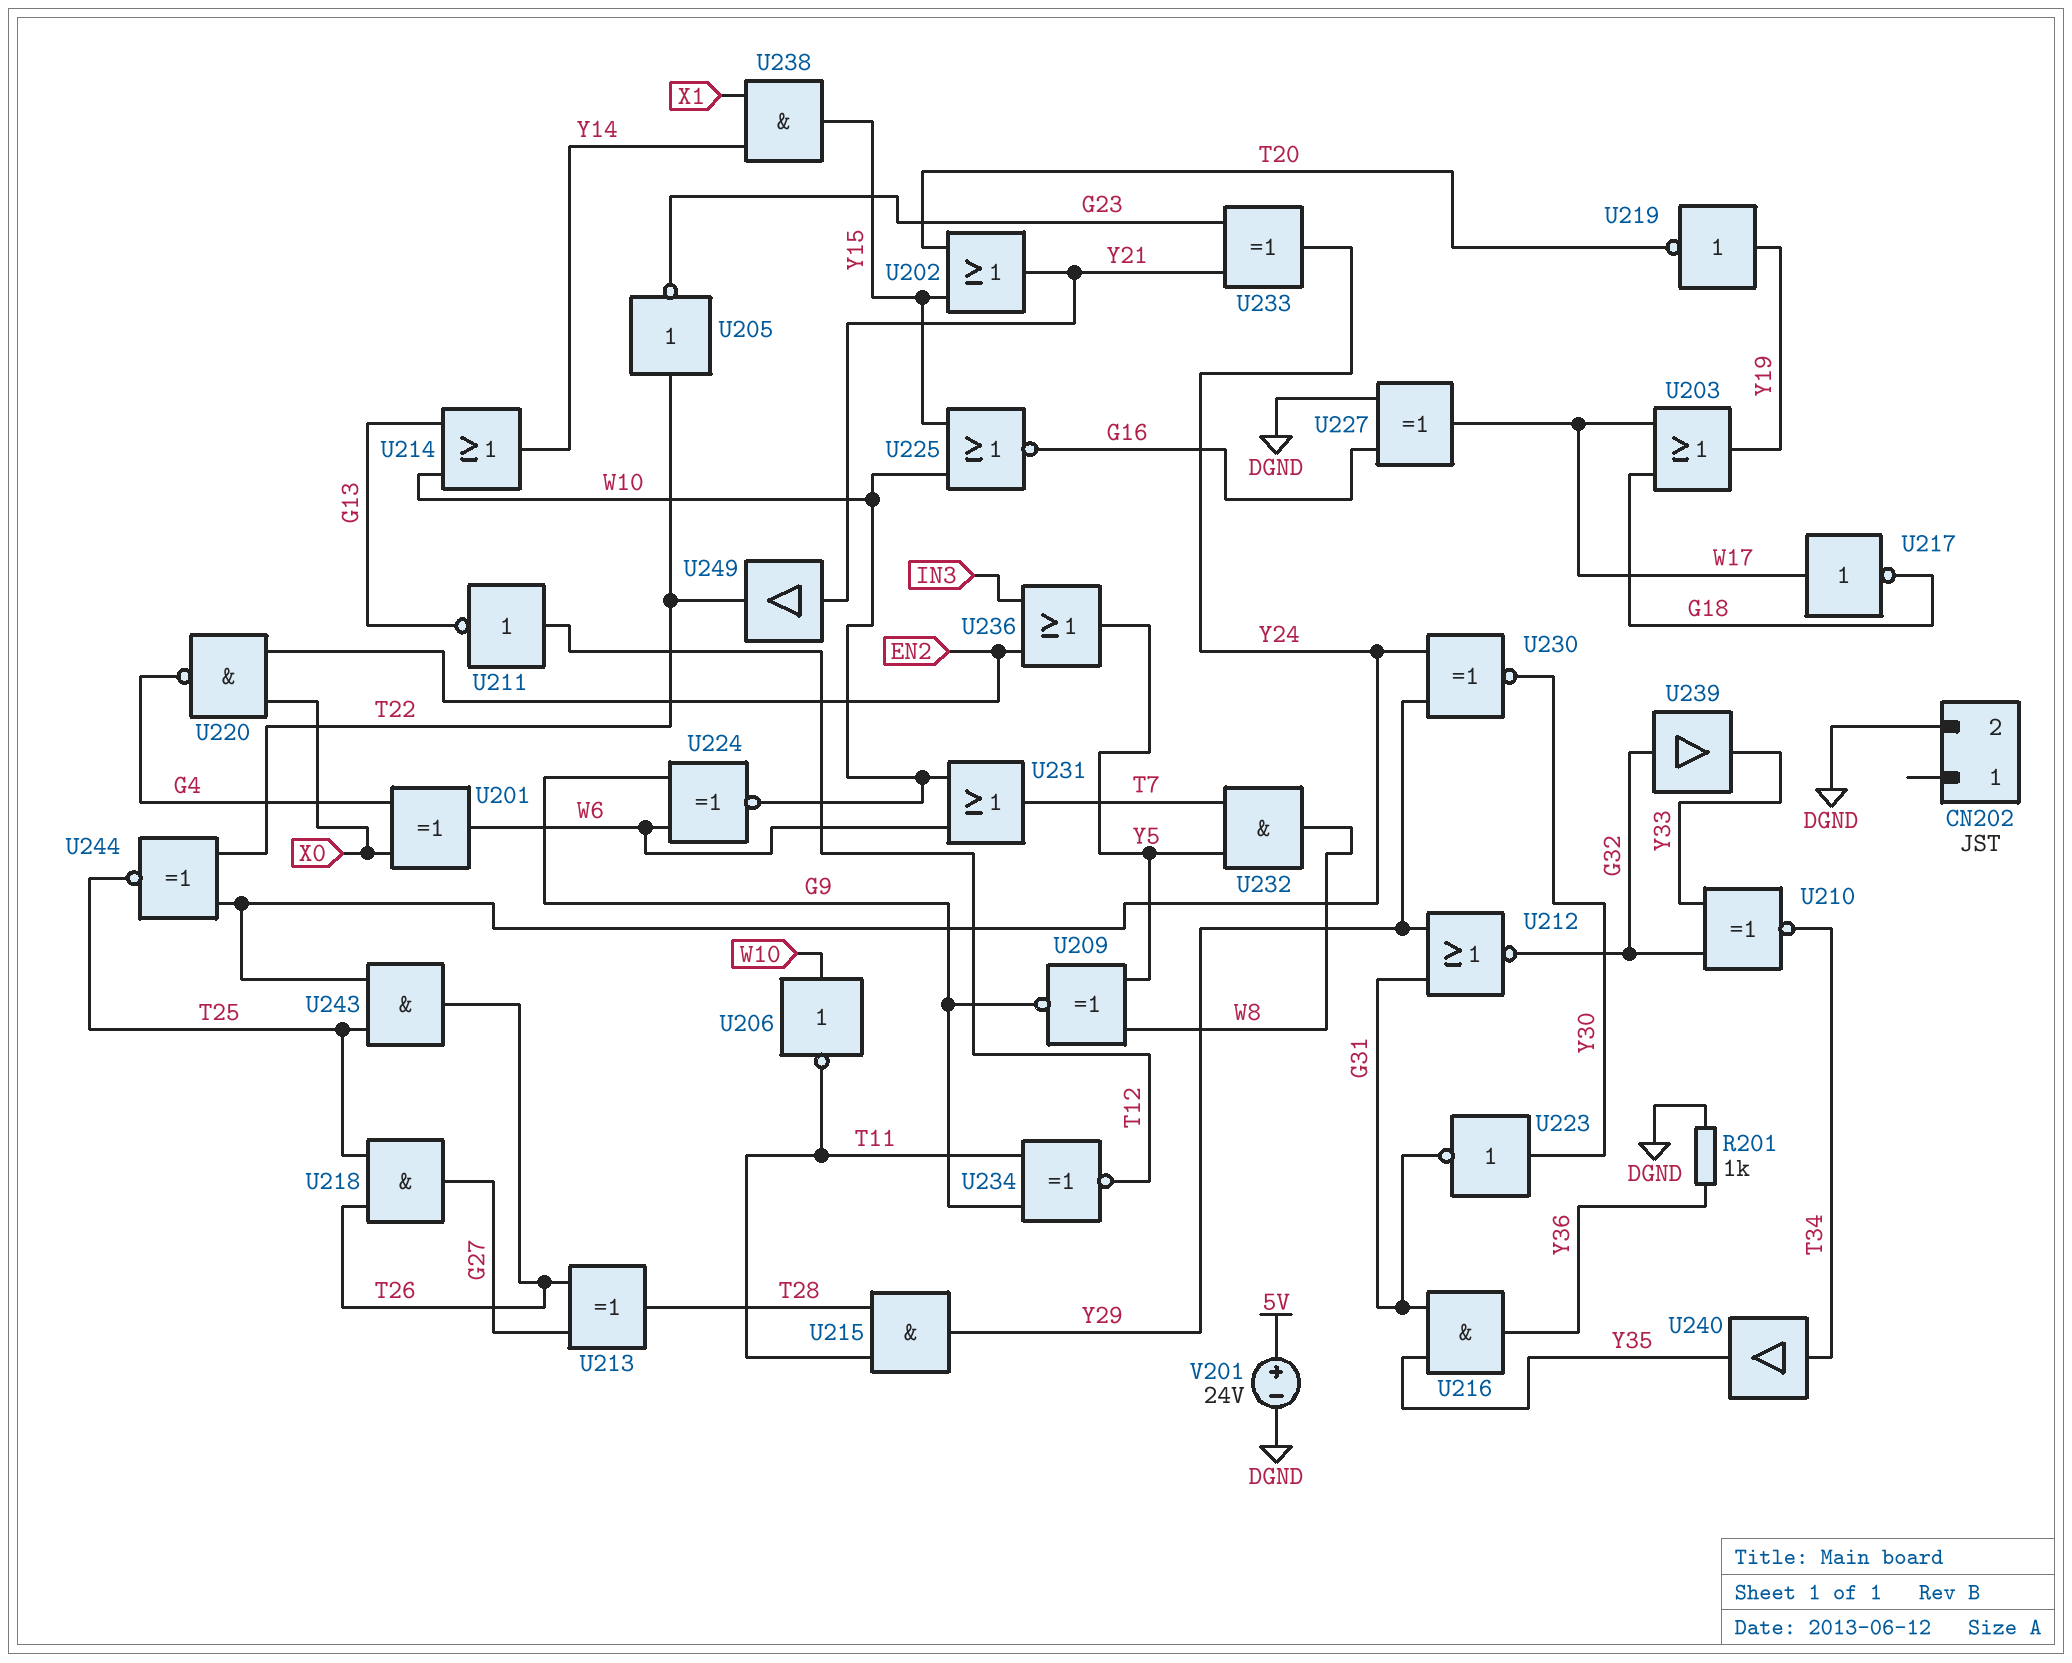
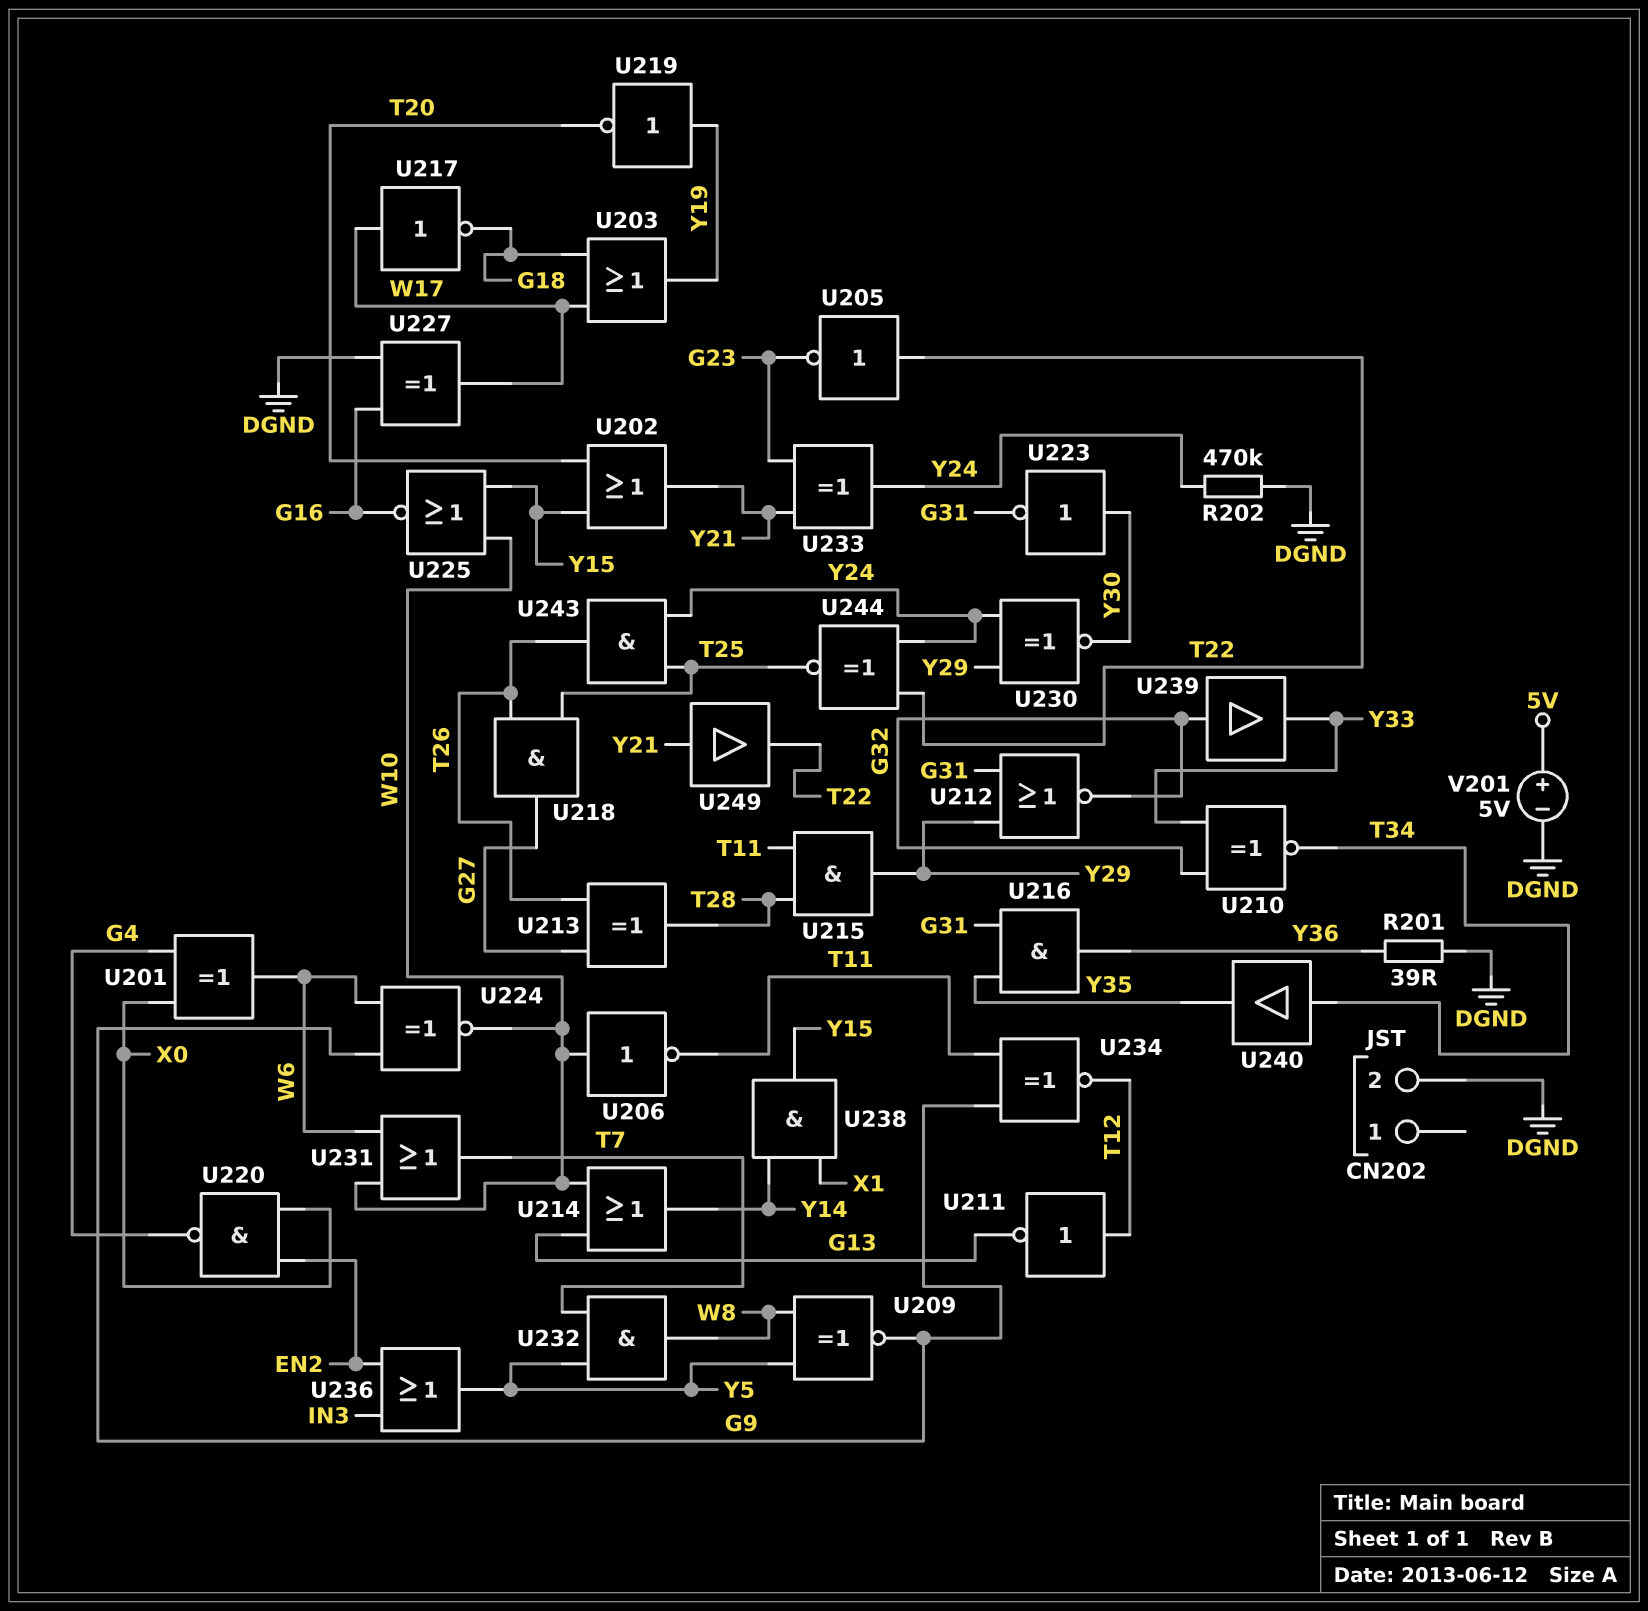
R201: 1k (DGND, Y36) -> 39 (DGND, Y36)
R202: none -> 470k (DGND, Y24)
V201: 24V (plus 5V, minus DGND) -> 5V (plus 5V, minus DGND)

